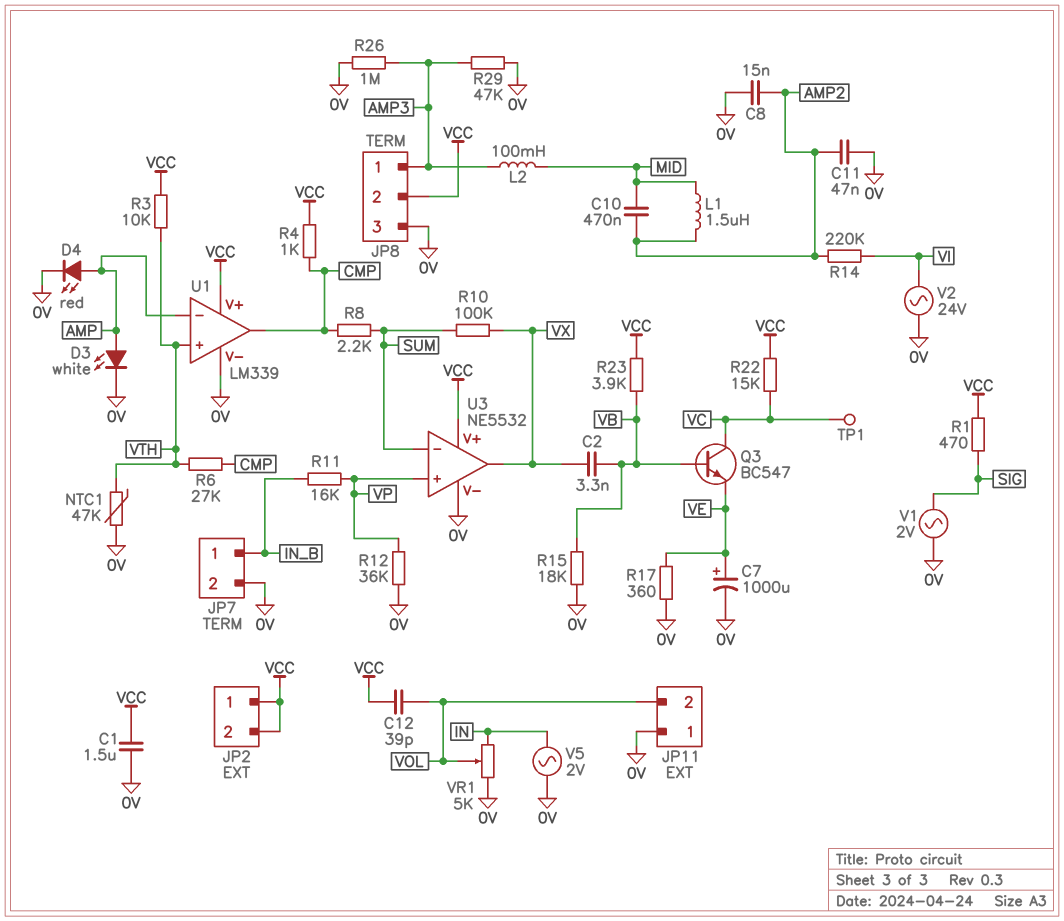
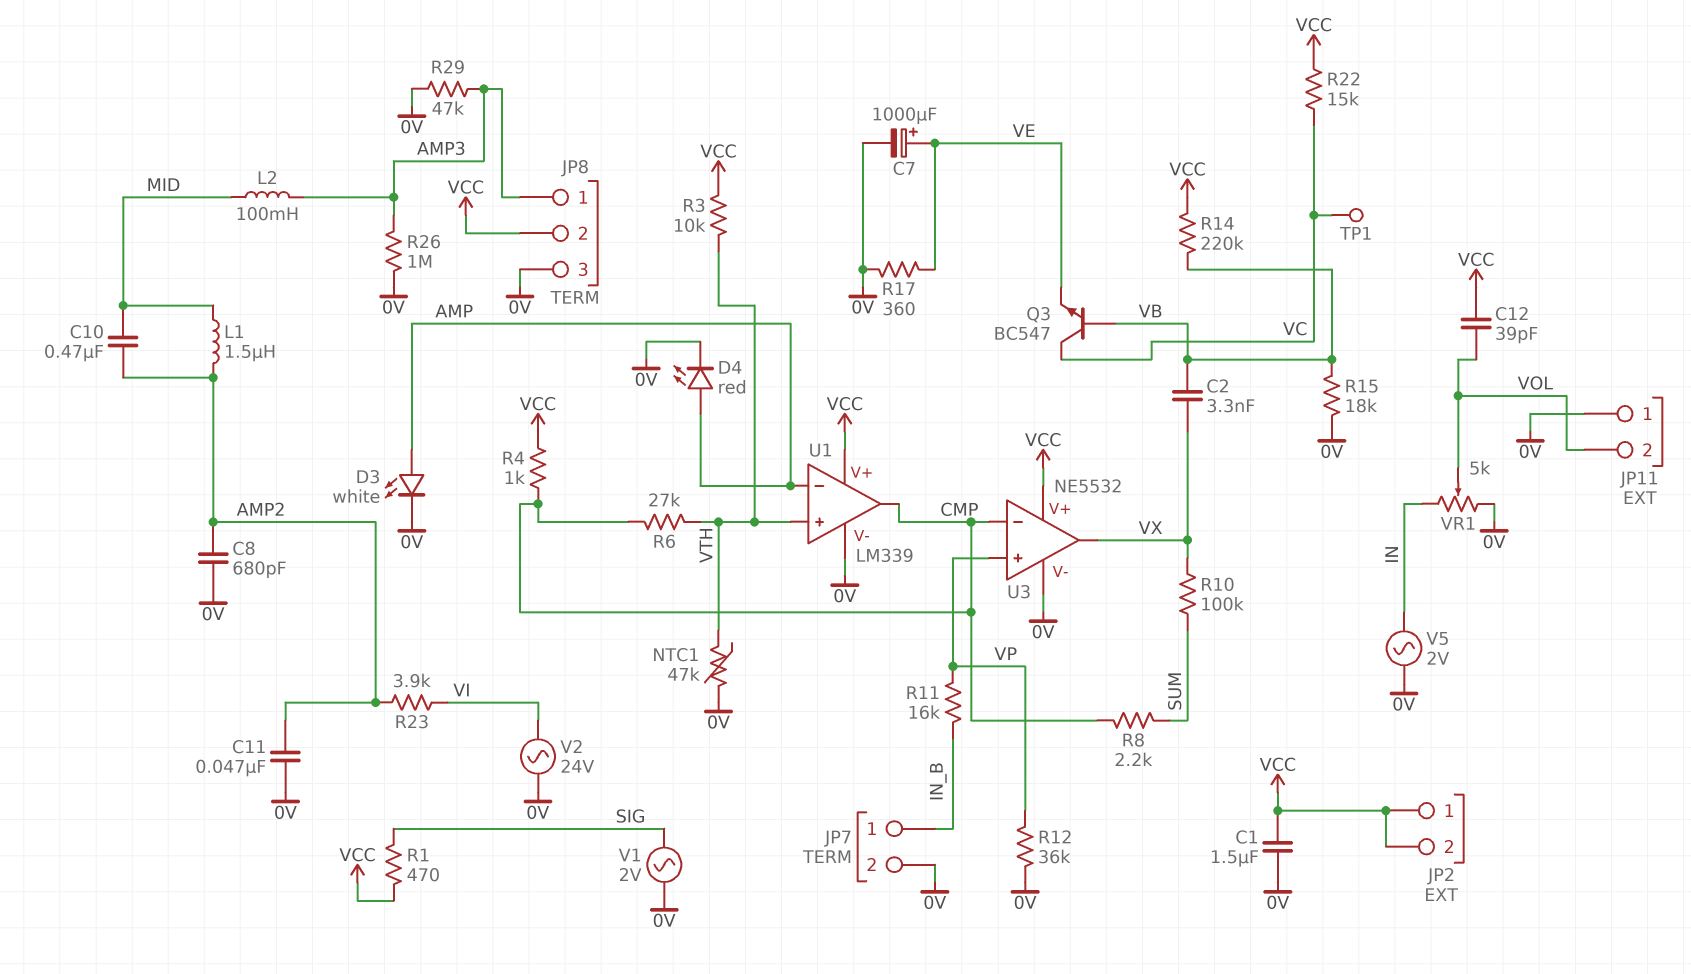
C8: 15nF (0V, AMP2) -> 680pF (0V, AMP2)
R14: 220k (AMP2, VI) -> 220k (VB, VCC)
R23: 3.9k (VB, VCC) -> 3.9k (AMP2, VI)
U3 pin in-: SUM -> CMP

